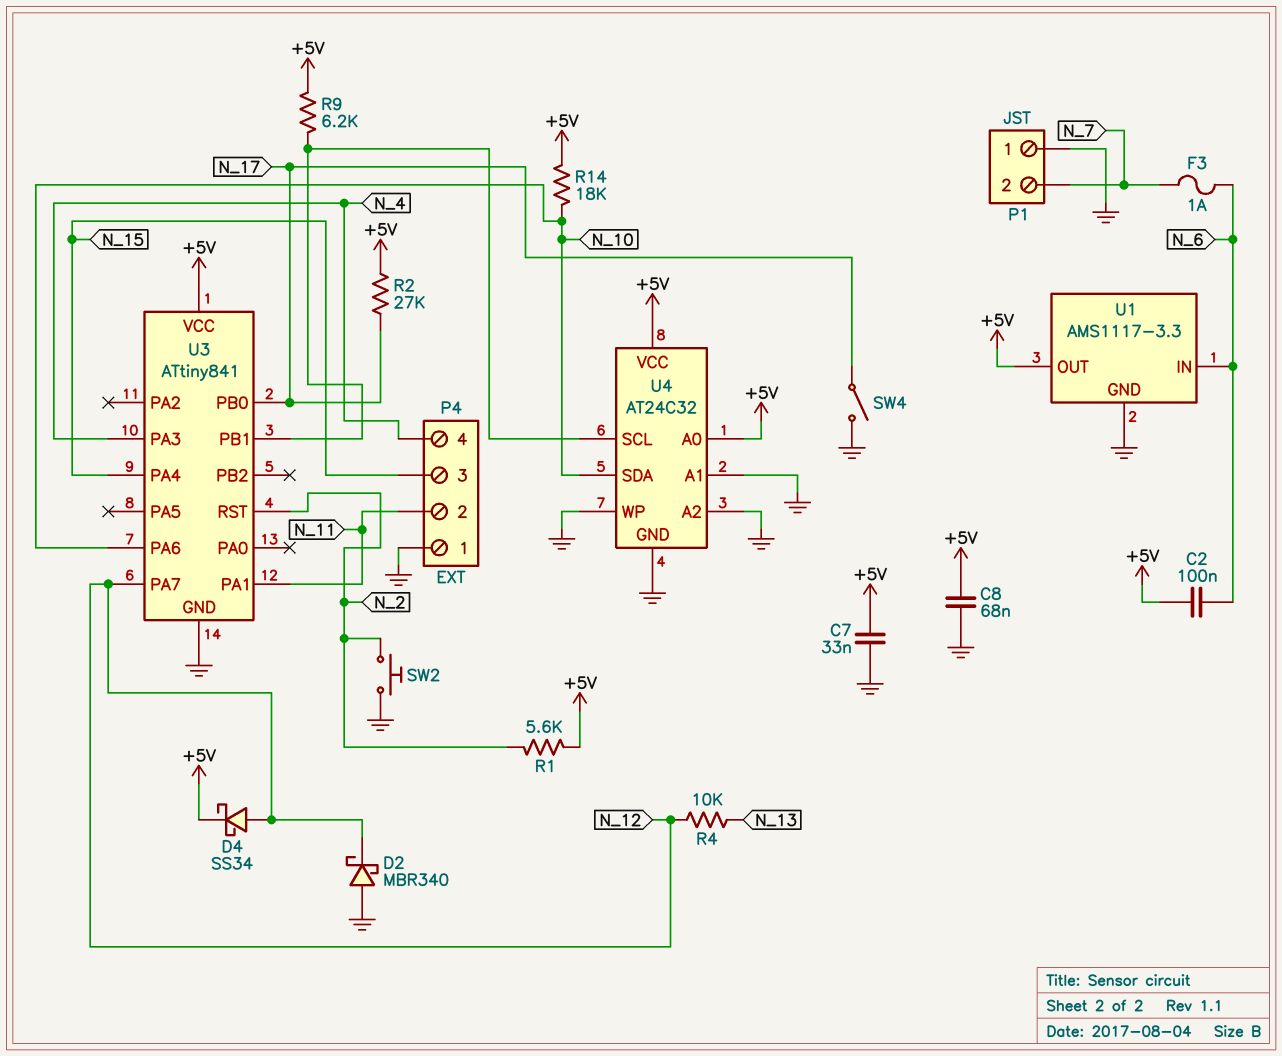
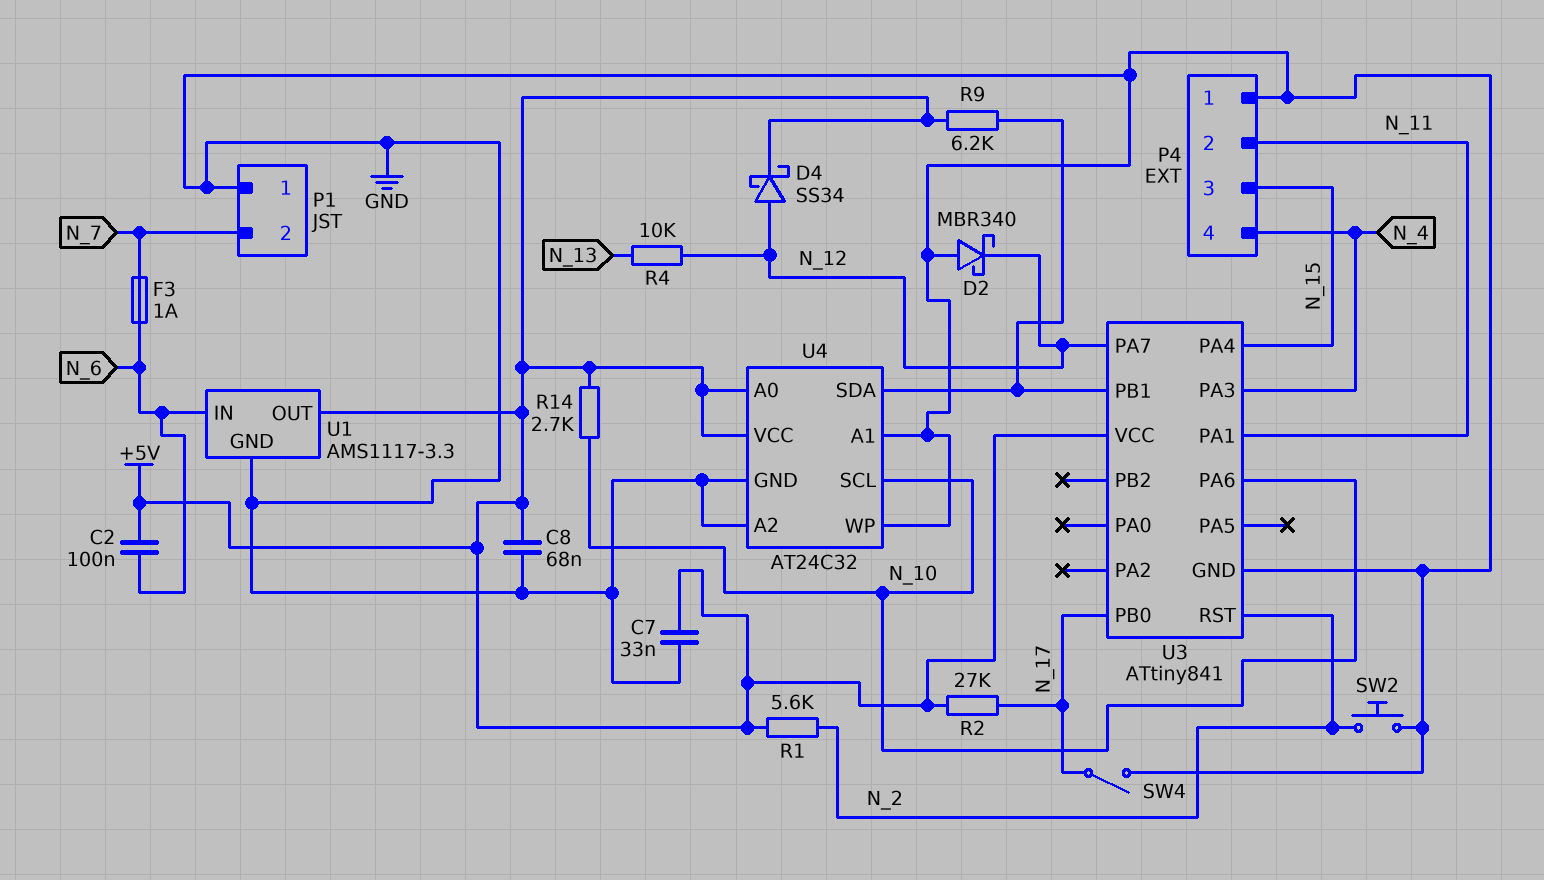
R14: 18k (+5V, N_10) -> 2.7k (+5V, N_10)
U4 pin SCL: U3/PB1 -> N_10
U4 pin SDA: N_10 -> U3/PB1

